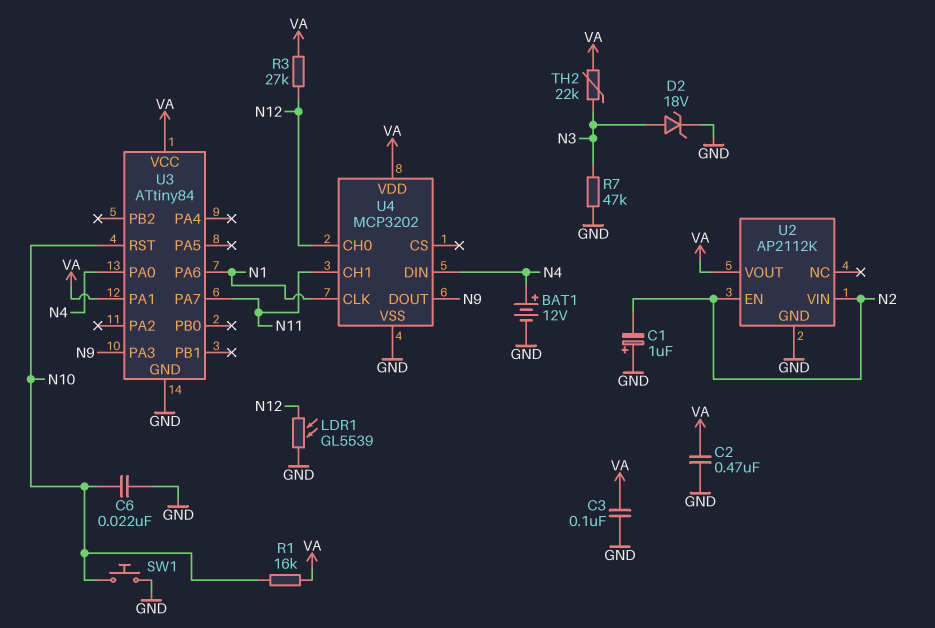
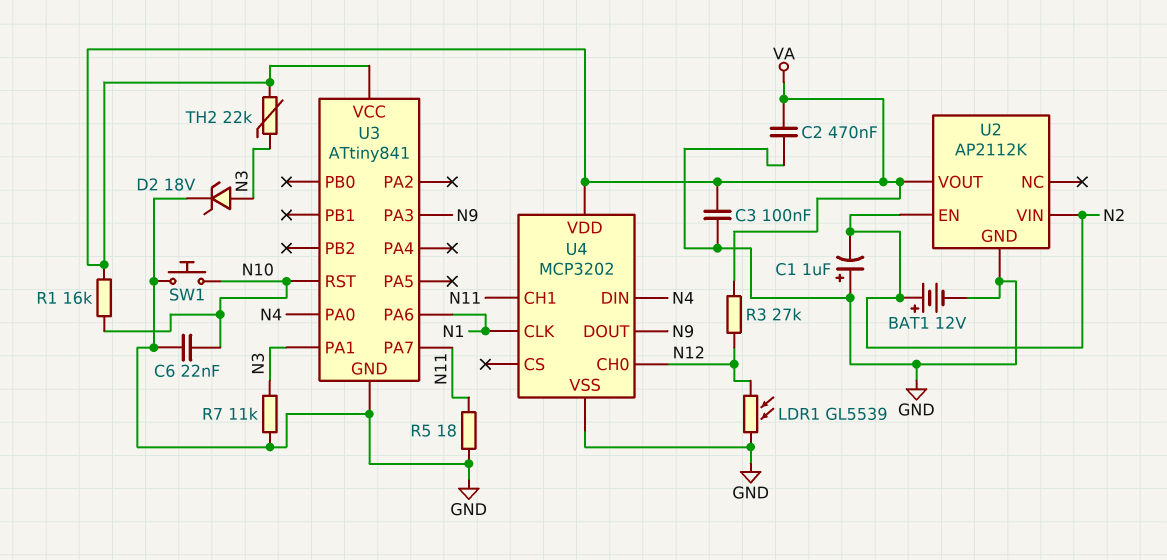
BAT1: 12V (plus N4, minus GND) -> 12V (plus N2, minus GND)
R5: none -> 18 (GND, N11)
R7: 47k (GND, N3) -> 11k (GND, N3)
U3: ATtiny84 -> ATtiny841
U3 pin PA1: VA -> N3

